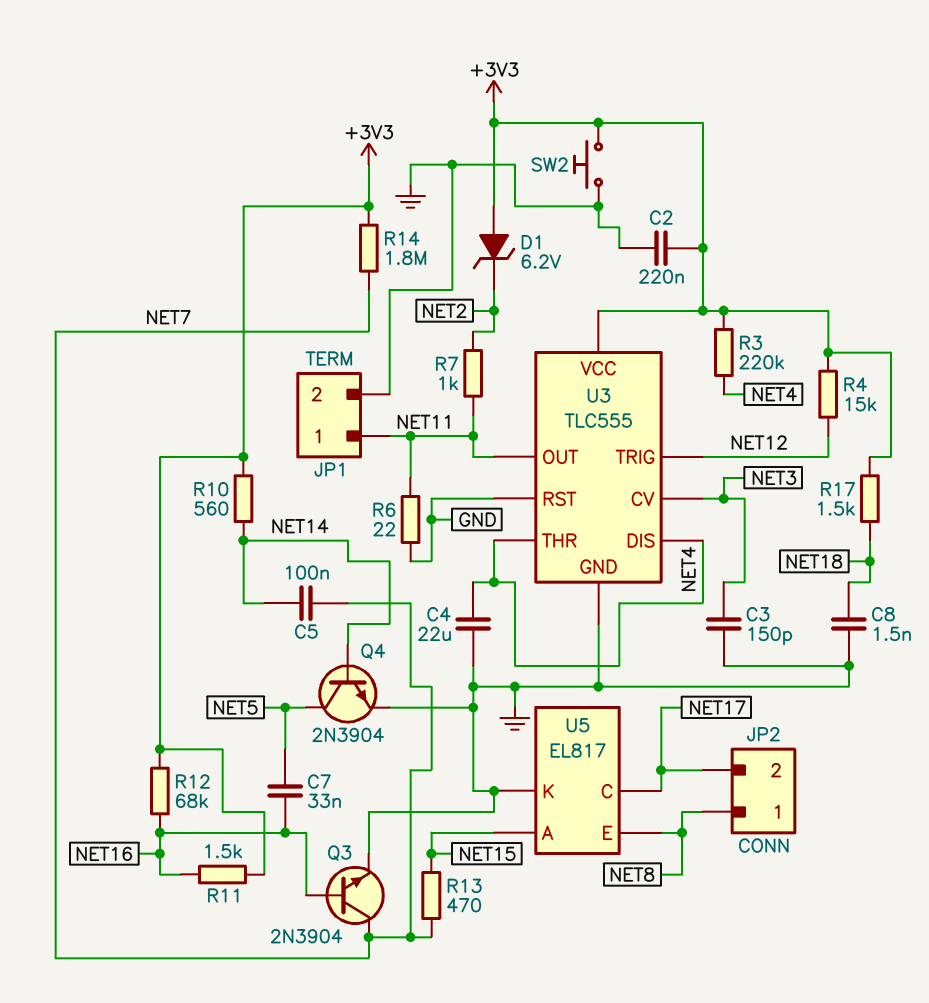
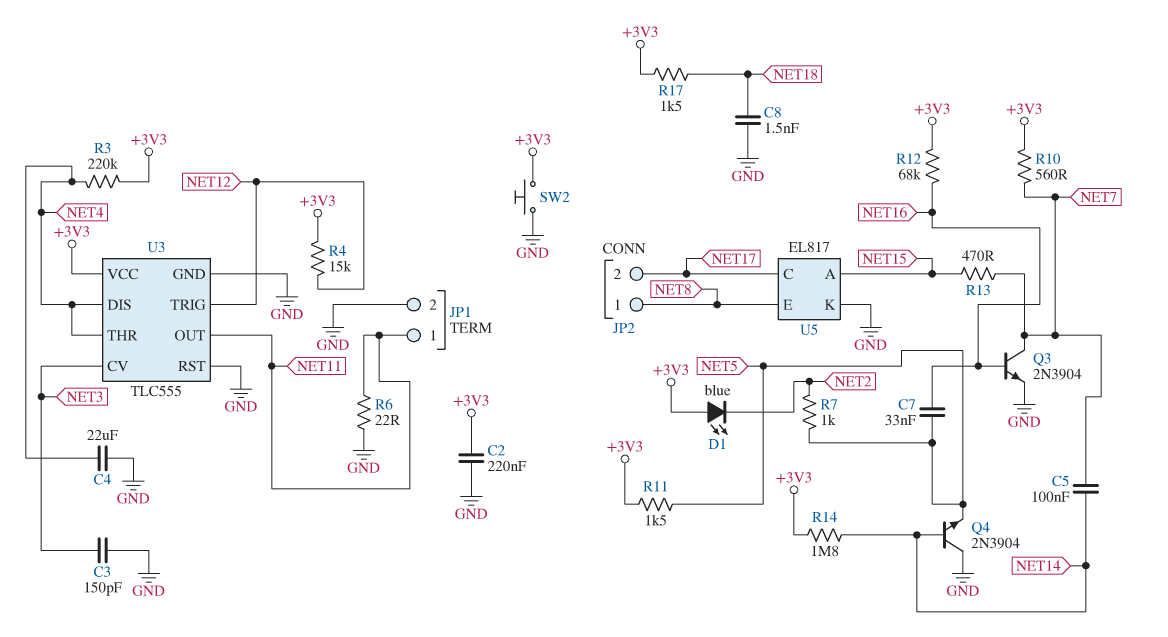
D1: zener 6.2V (A +3V3, K NET2) -> LED blue (A +3V3, K NET2)
Q4: NPN 2N3904 (B NET14, C NET5, E GND) -> NPN 2N3904 (B NET14, C GND, E NET5)
R7: 1k (NET2, NET11) -> 1k (NET2, NET5)
R10: 560 (+3V3, NET14) -> 560 (+3V3, NET7)
R11: 1.5k (+3V3, NET16) -> 1.5k (+3V3, NET5)
R14: 1.8M (+3V3, NET7) -> 1.8M (+3V3, NET14)

